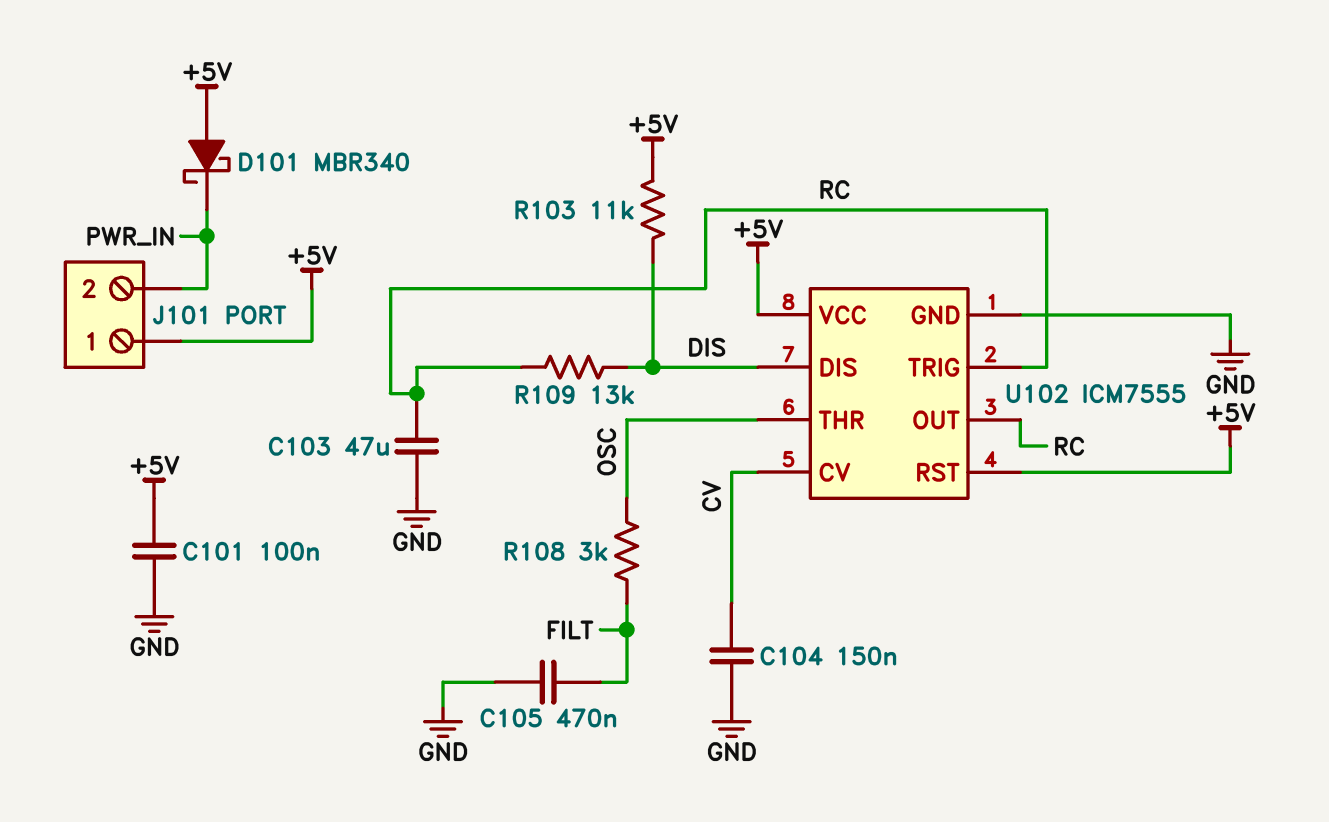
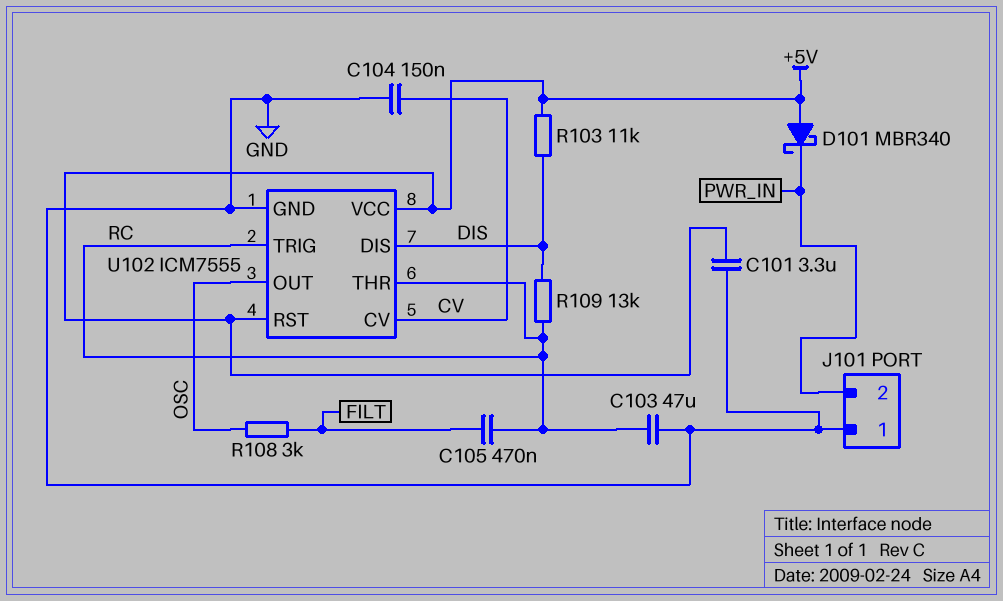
C101: 100nF (+5V, GND) -> 3.3uF (+5V, GND)
C105: 470nF (FILT, GND) -> 470nF (FILT, RC)
J101 pin 1: +5V -> GND
U102 pin OUT: RC -> OSC
U102 pin THR: OSC -> RC

